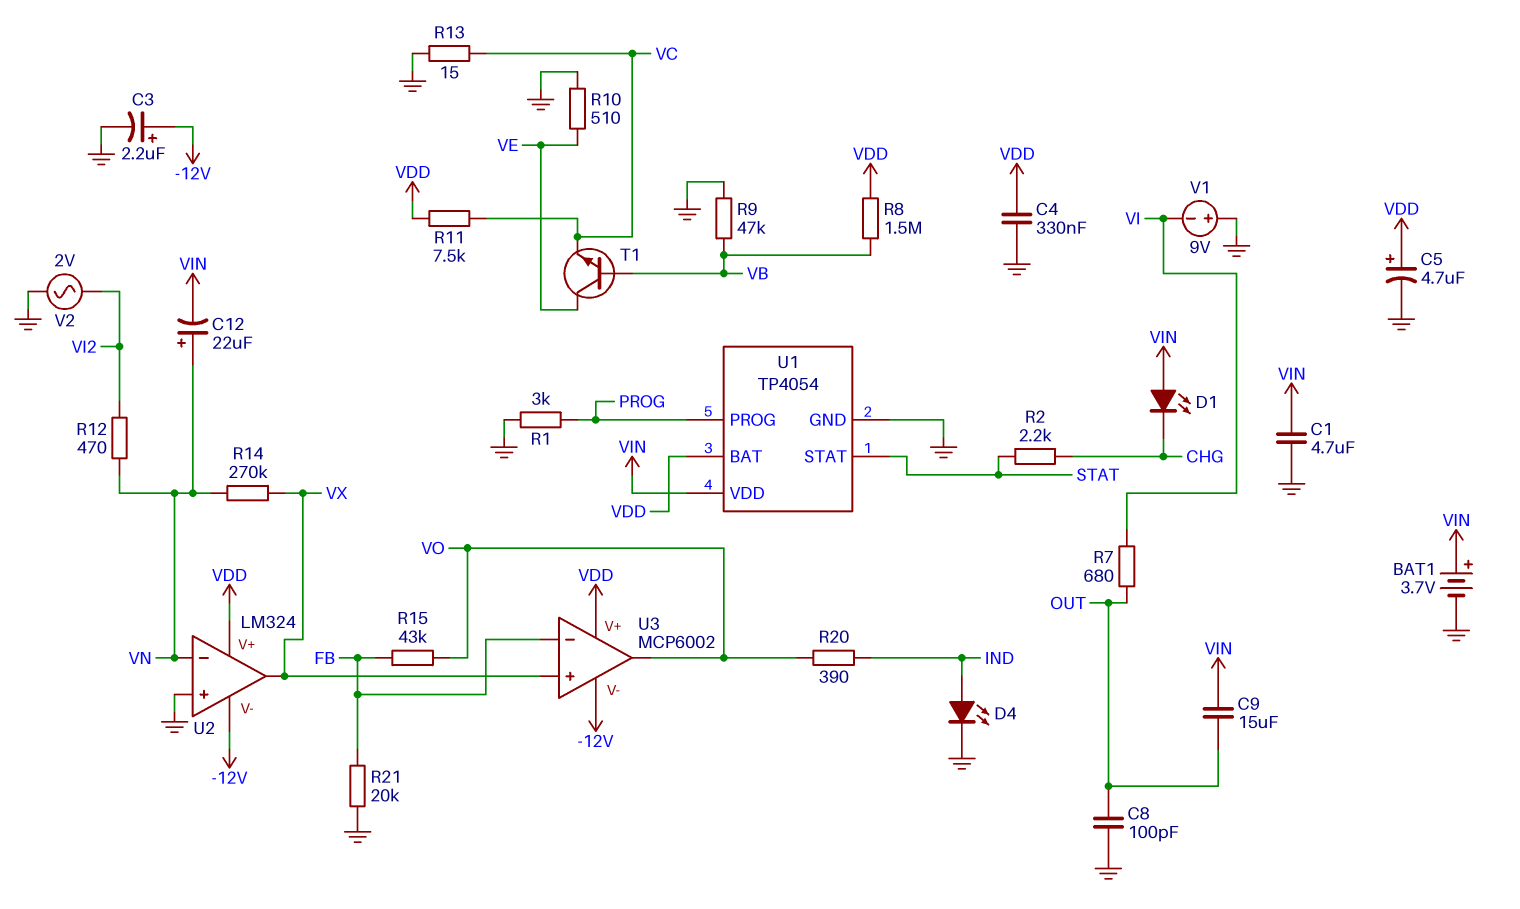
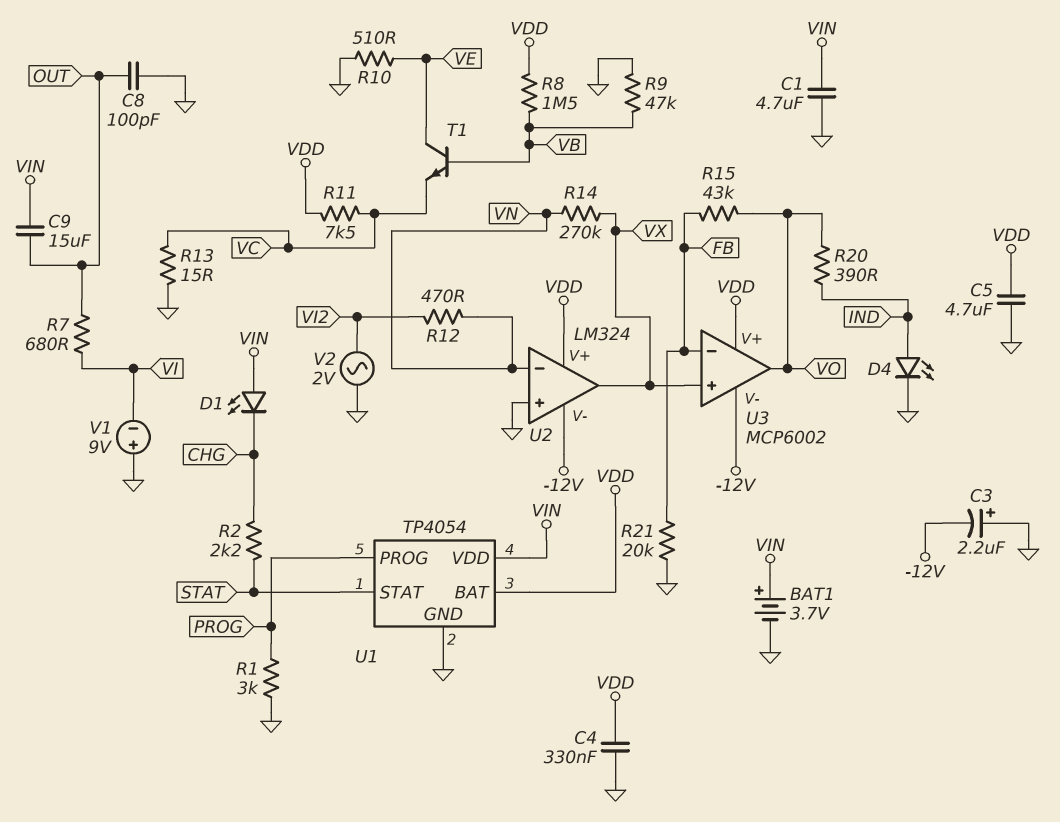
C3: 2.2uF (plus -12V, minus GND) -> 2.2uF (plus GND, minus -12V)
C5: 4.7uF (plus VDD, minus GND) -> 4.7uF (GND, VDD)
C12: 22uF (plus VN, minus VIN) -> none

